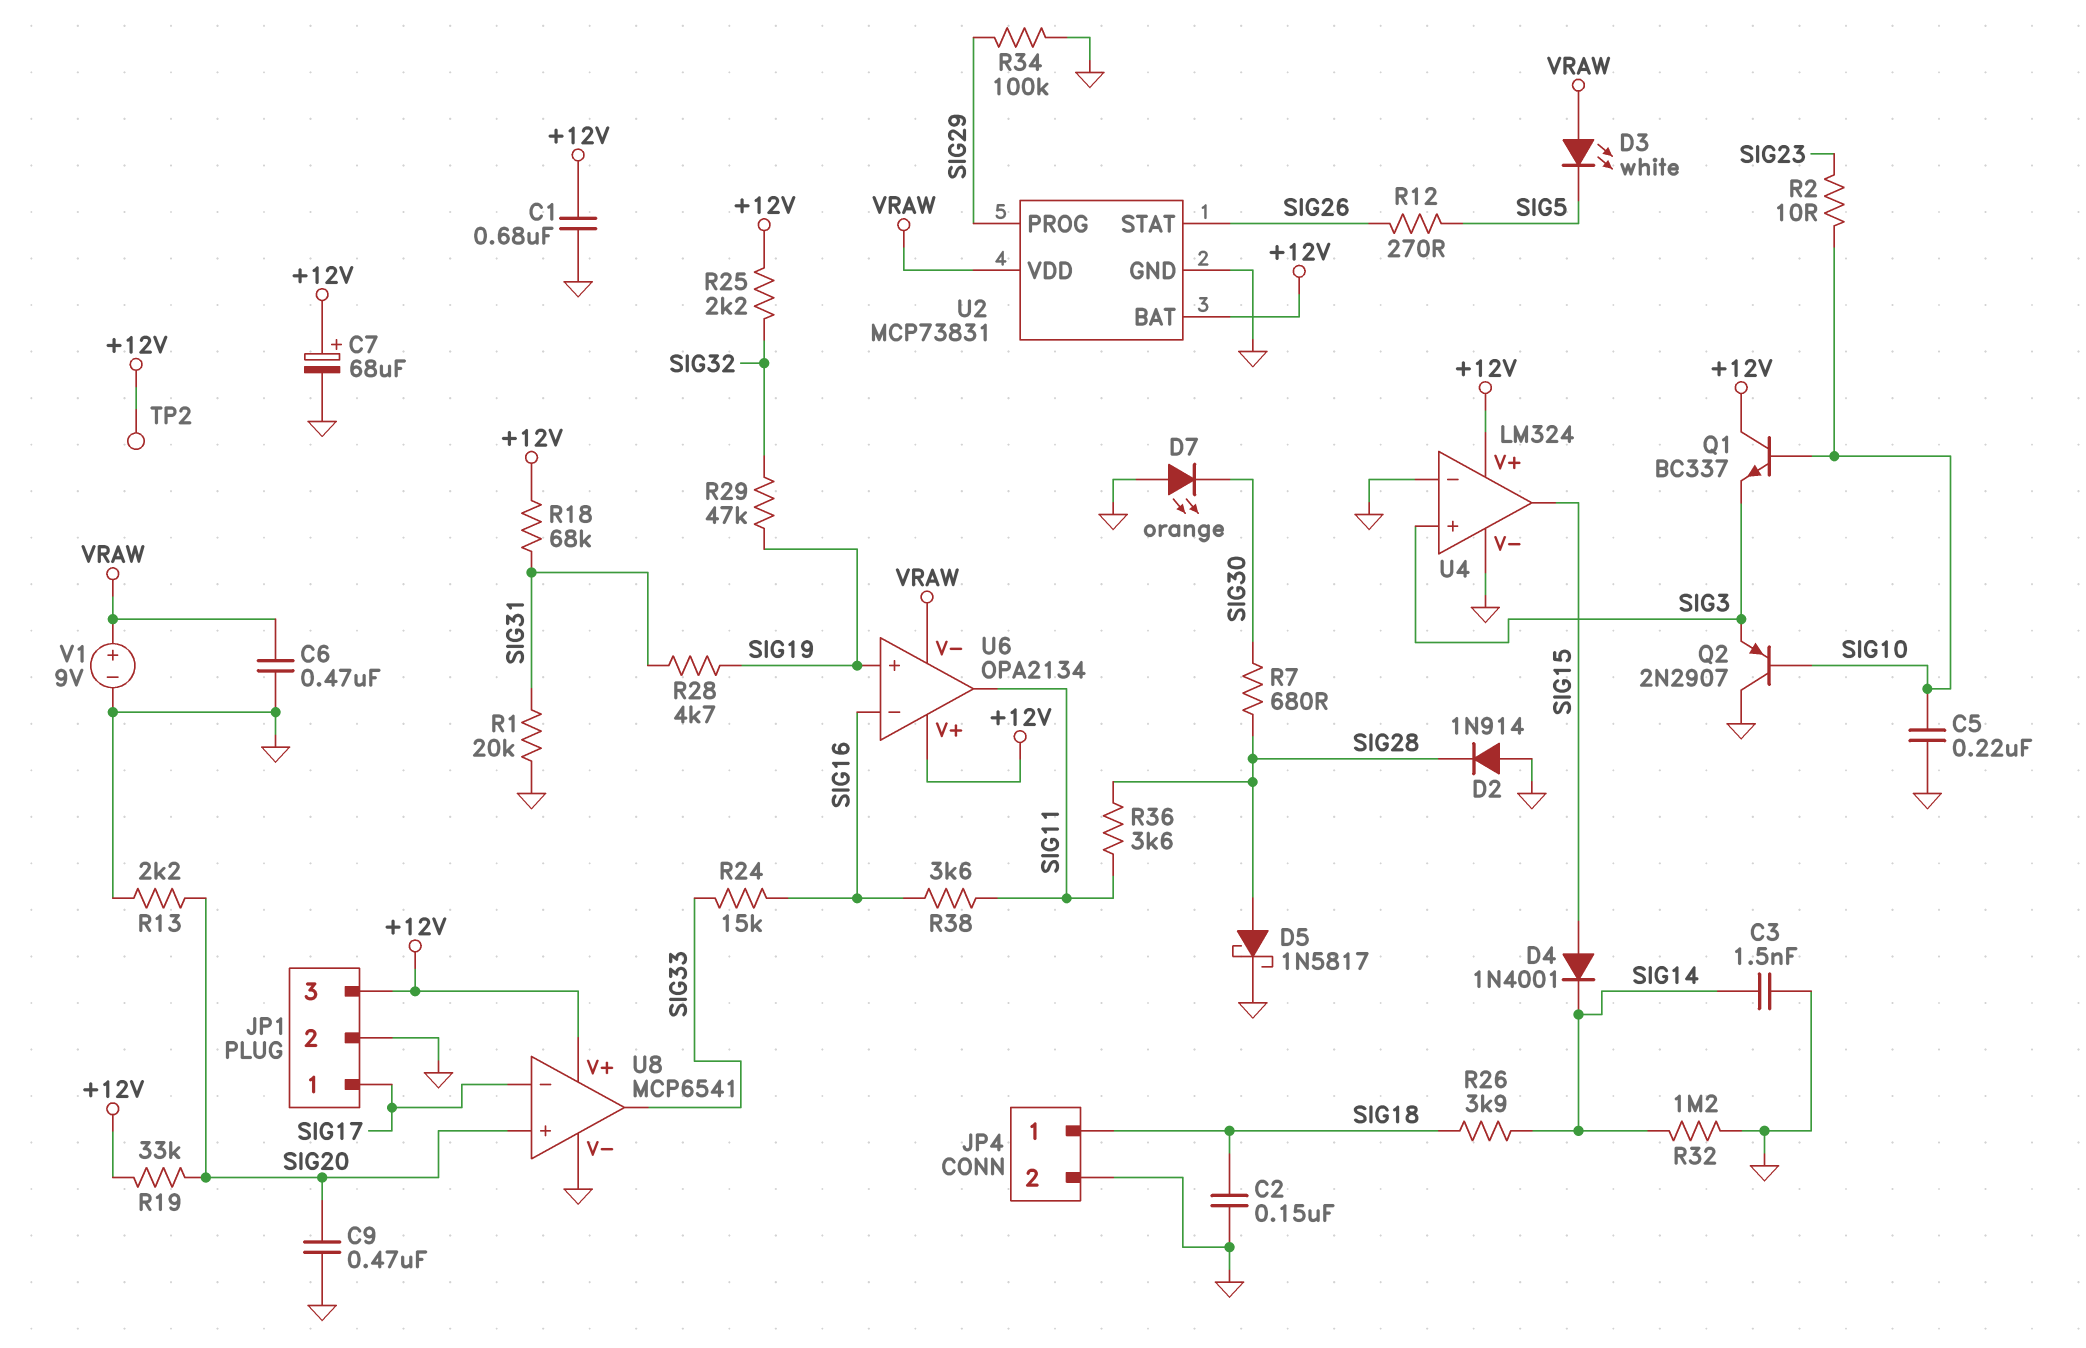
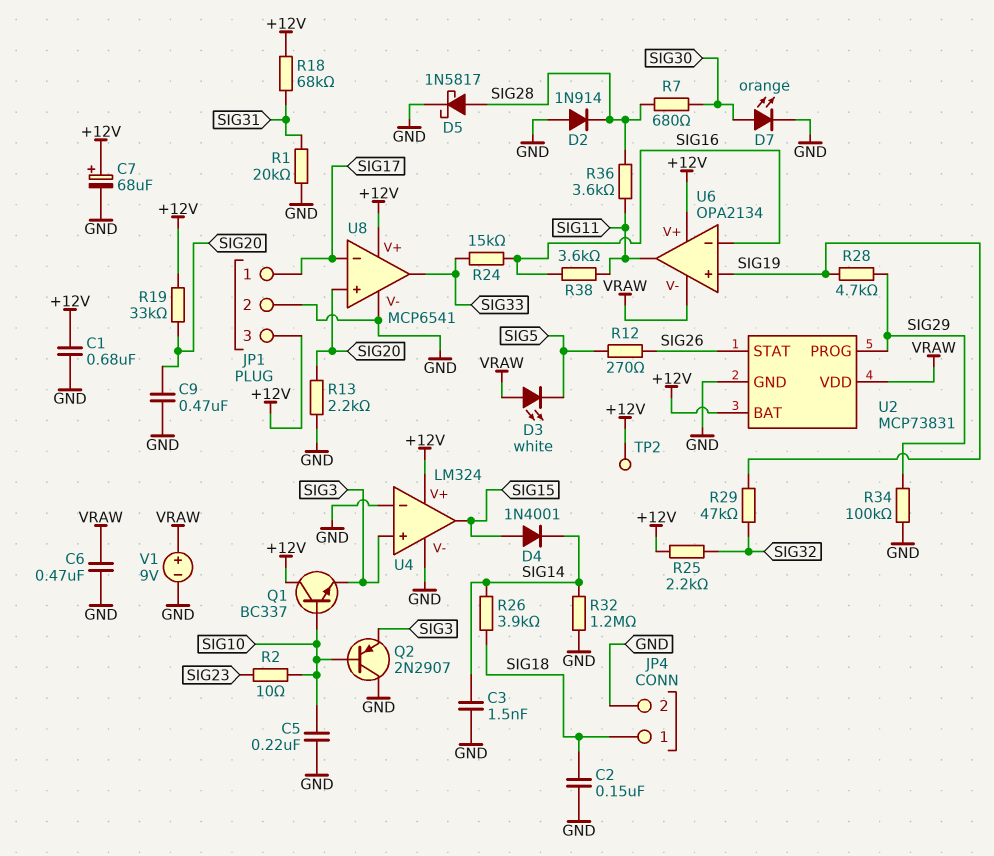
D7: LED orange (A GND, K SIG30) -> LED orange (A SIG30, K GND)
R28: 4.7k (SIG19, SIG31) -> 4.7k (SIG19, SIG29)

